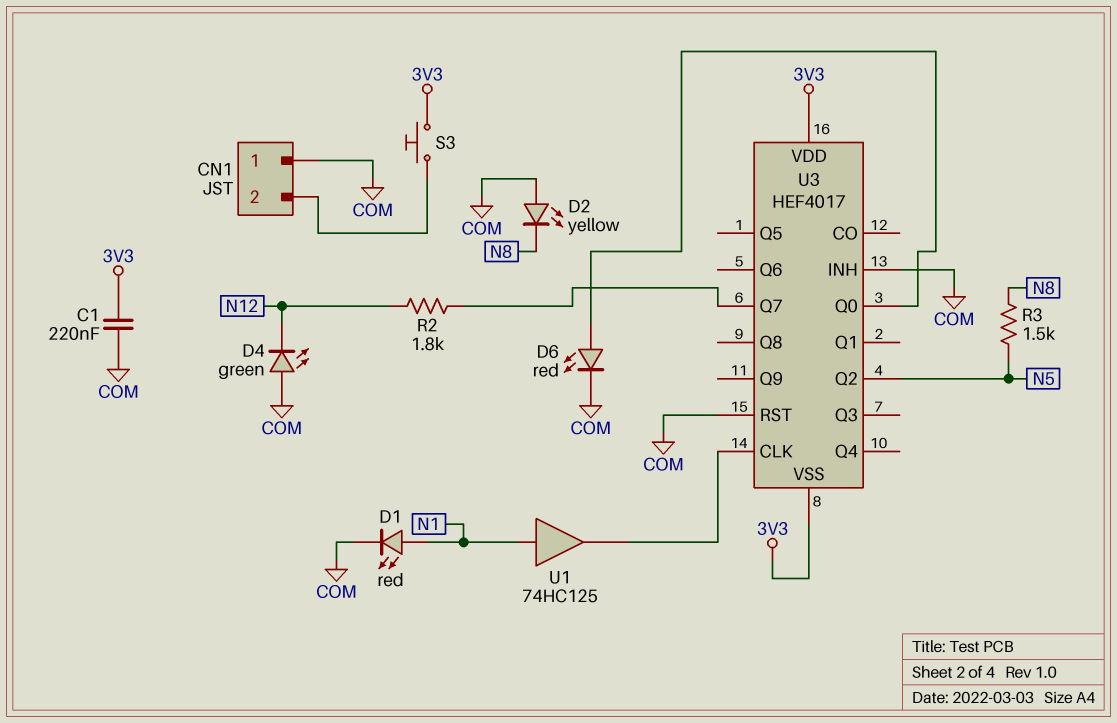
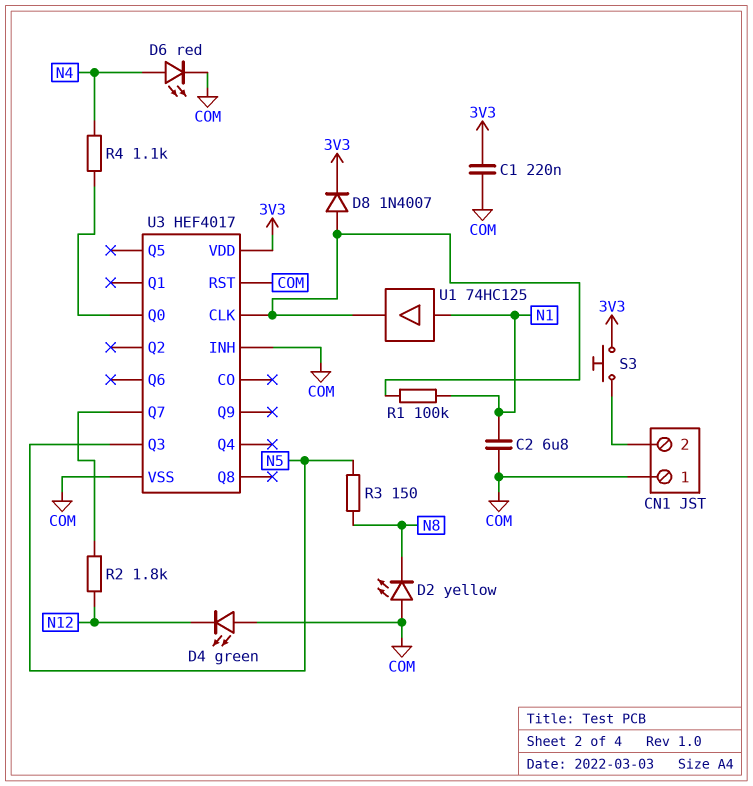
C2: none -> 6.8uF (COM, N1)
D1: LED red (A N1, K COM) -> none
D6: LED red (A U3/Q0, K COM) -> LED red (A N4, K COM)
D8: none -> diode 1N4007 (A U3/CLK, K 3V3)
R1: none -> 100k (N1, U3/CLK)
R3: 1.5k (N5, N8) -> 150 (N5, N8)
R4: none -> 1.1k (N4, U3/Q0)
U3 pin Q2: N5 -> none
U3 pin Q3: none -> N5
U3 pin VSS: 3V3 -> COM

